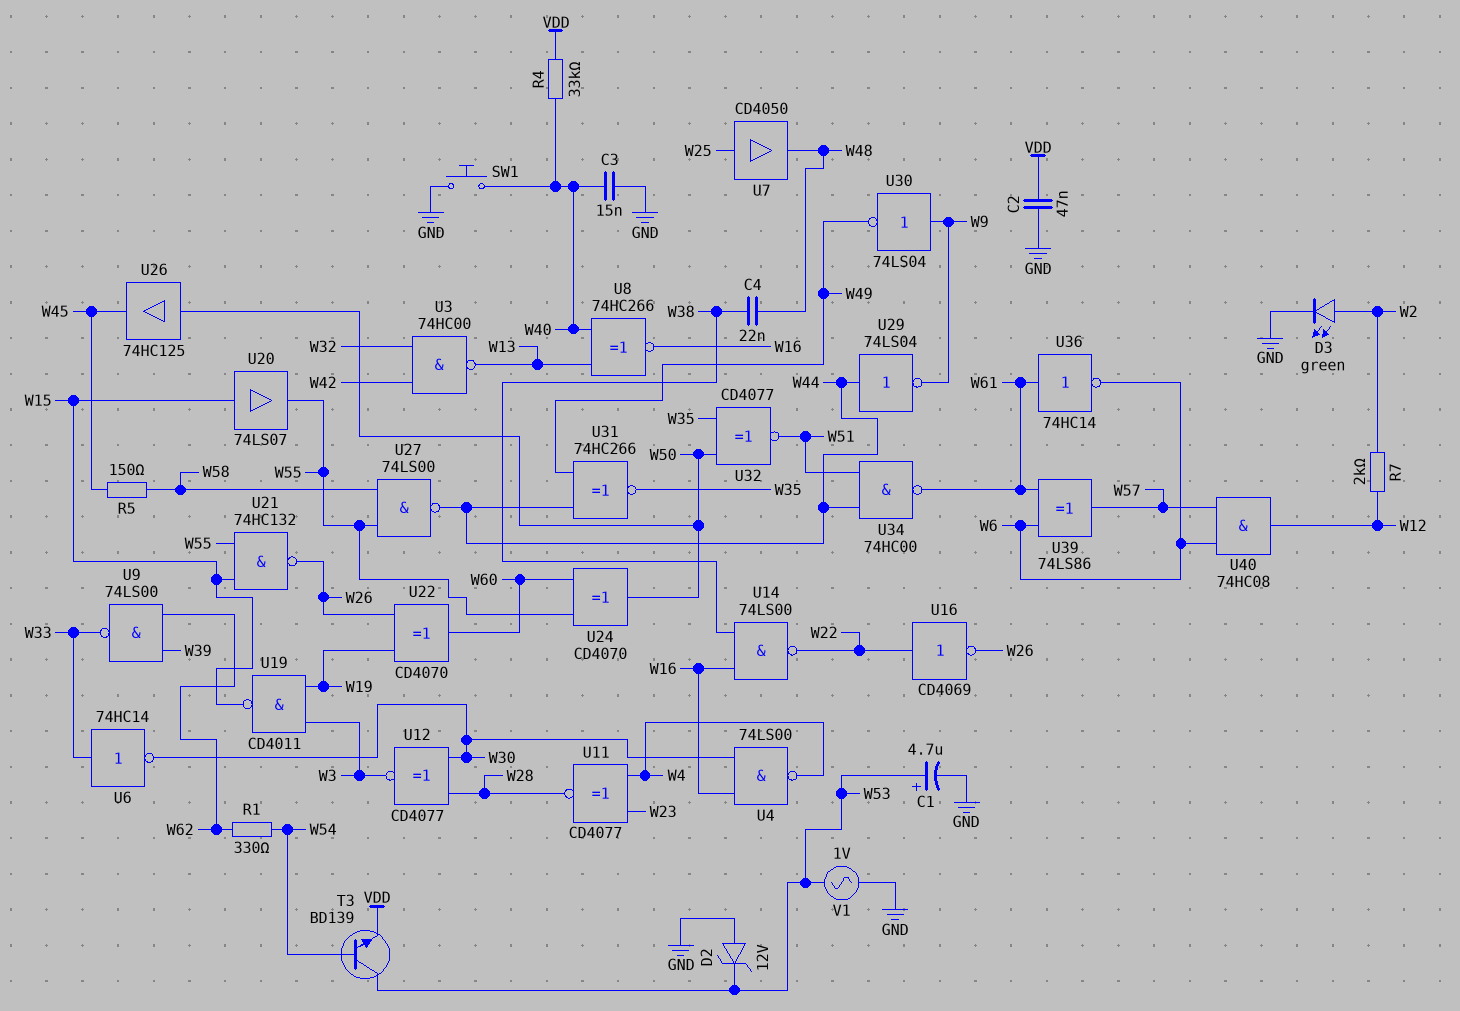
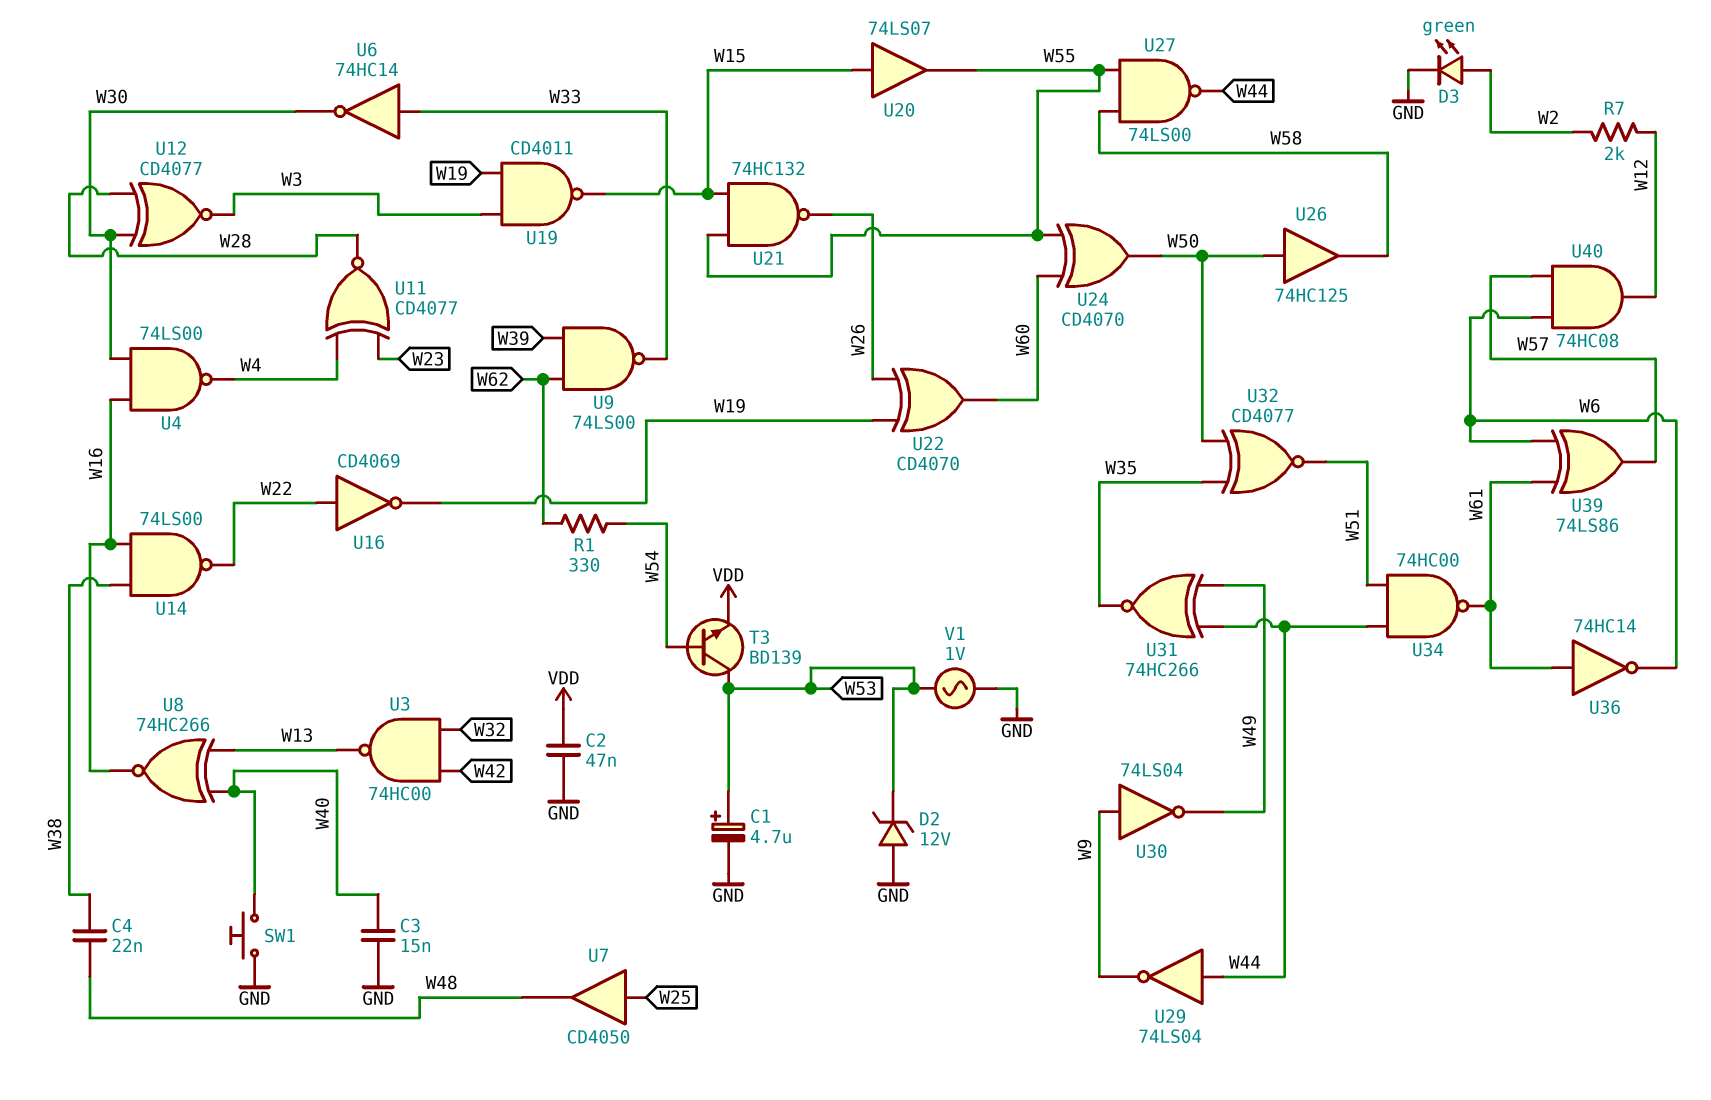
R4: 33k (VDD, W40) -> none
R5: 150 (W45, W58) -> none
U16: NOT CD4069 (in W22, out W26) -> NOT CD4069 (in W22, out W19)
U26: buffer 74HC125 (in W50, out W45) -> buffer 74HC125 (in W50, out W58)

